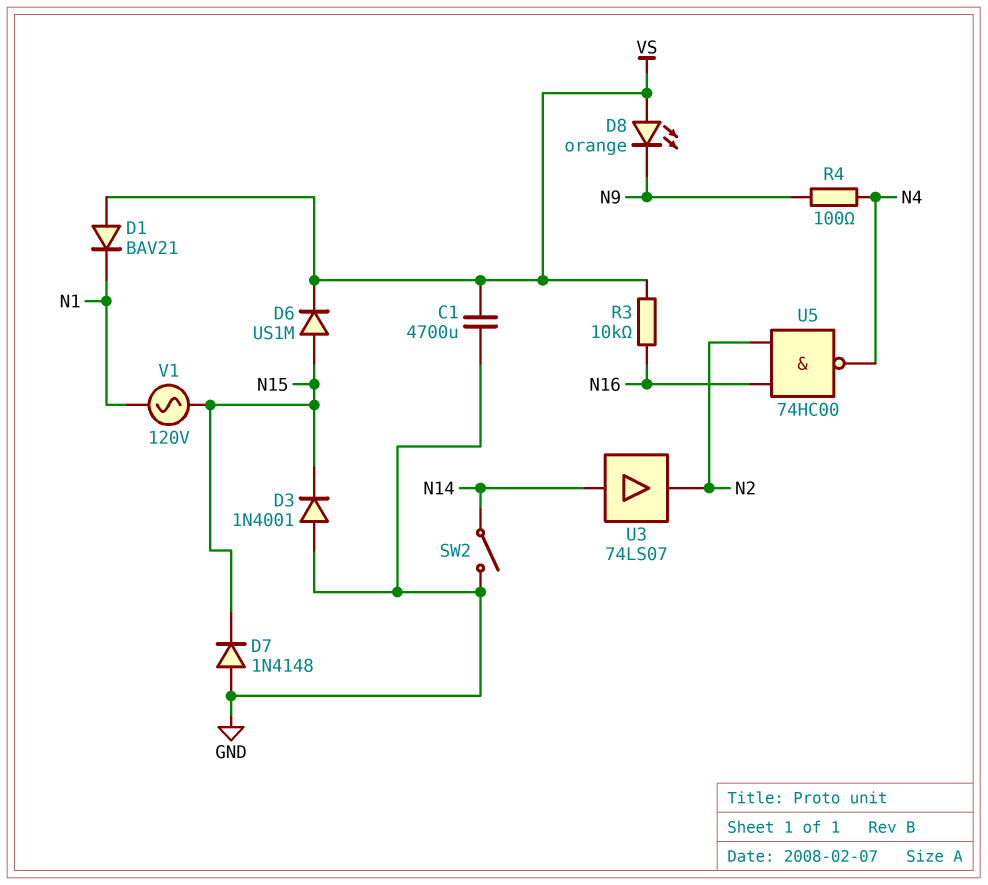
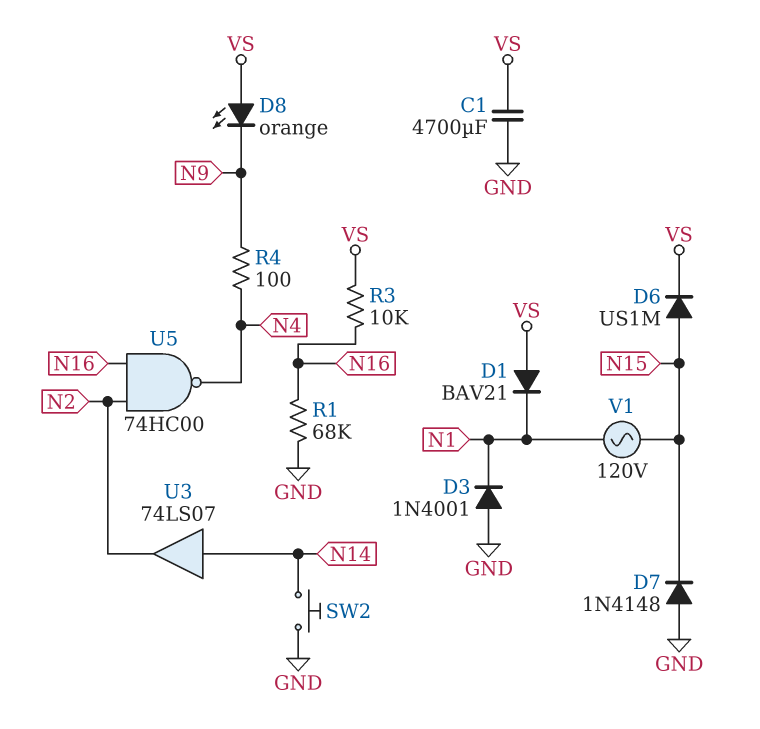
D3: diode 1N4001 (A GND, K N15) -> diode 1N4001 (A GND, K N1)
R1: none -> 68k (GND, N16)
SW2: switch (GND, N14) -> button (GND, N14)

